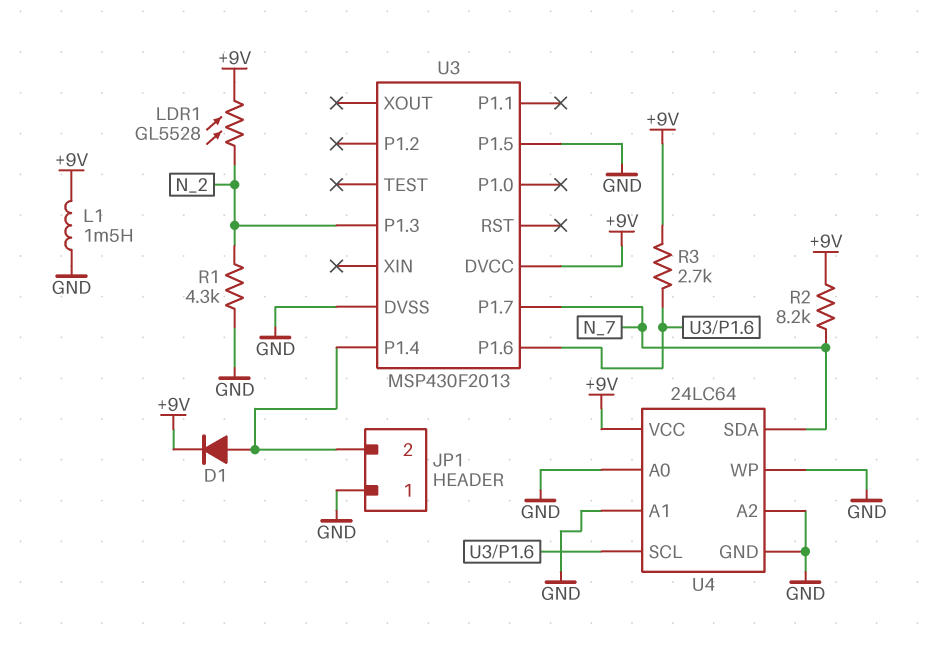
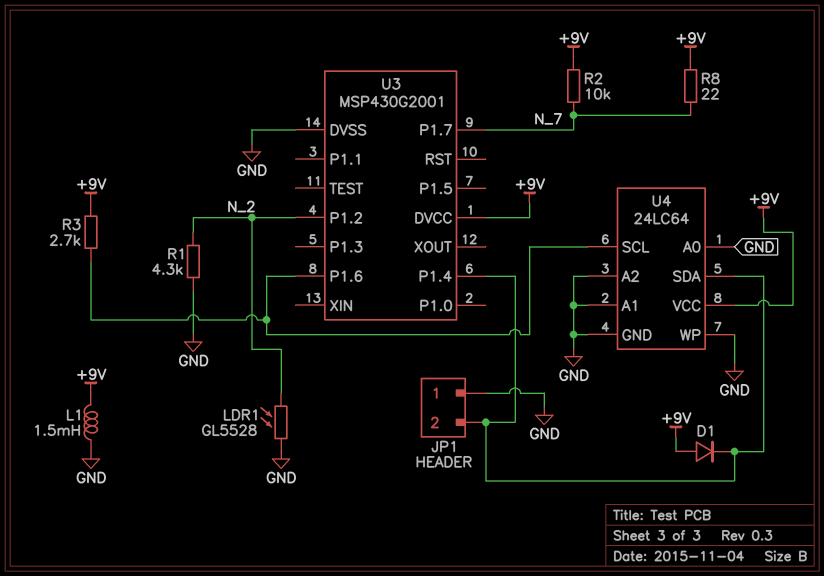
D1: diode (A JP1/2, K +9V) -> diode (A +9V, K JP1/2)
LDR1: GL5528 (+9V, N_2) -> GL5528 (GND, N_2)
R2: 8.2k (+9V, N_7) -> 10k (+9V, N_7)
R8: none -> 22 (+9V, N_7)
U3: MSP430F2013 -> MSP430G2001
U3 pin P1.2: none -> N_2
U3 pin P1.3: N_2 -> none
U3 pin P1.5: GND -> none
U4 pin SDA: N_7 -> JP1/2

